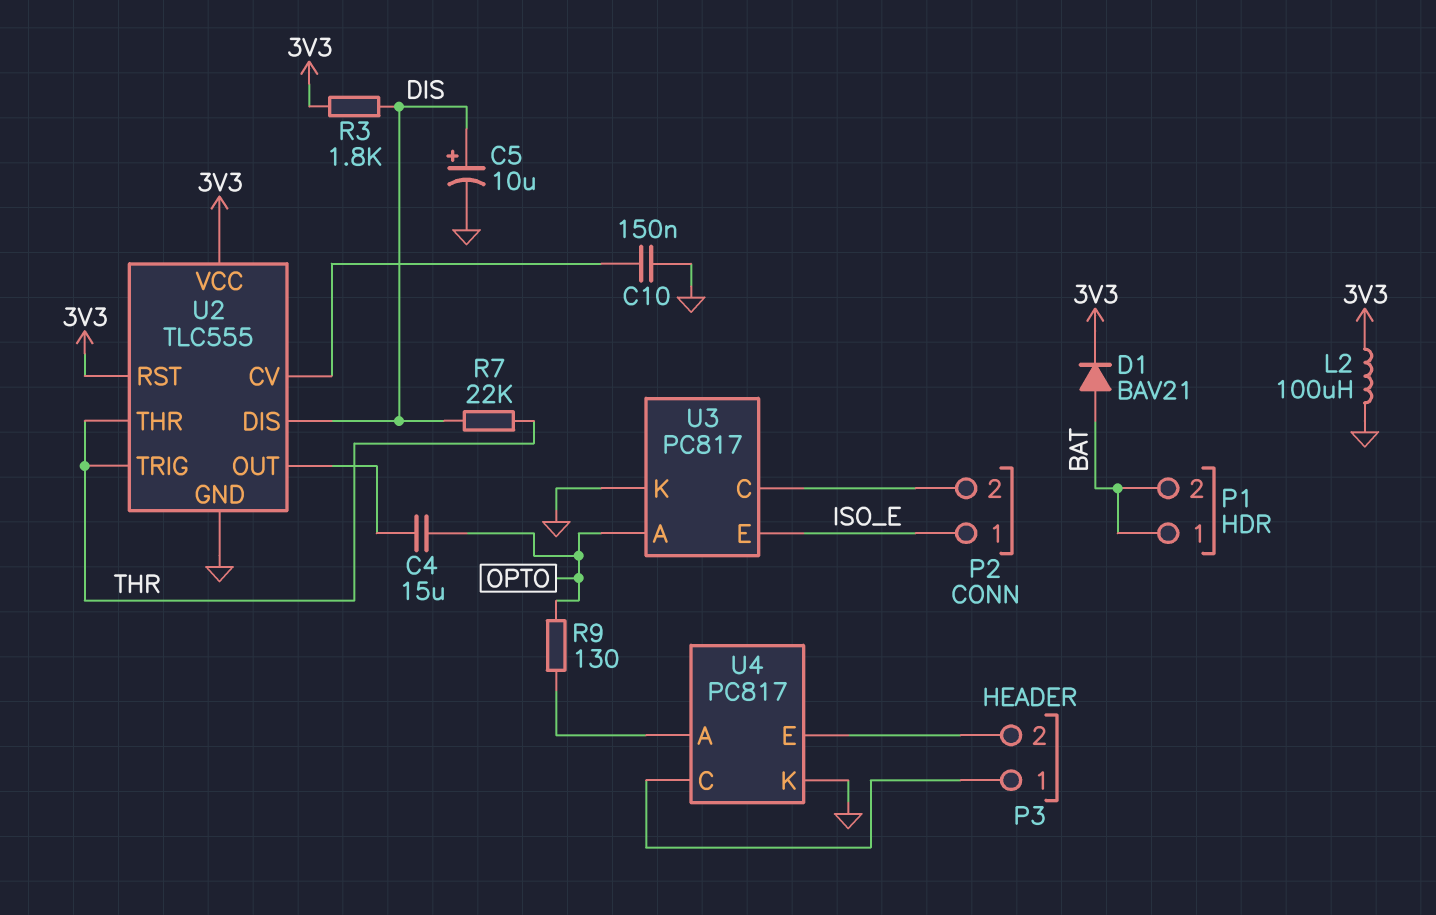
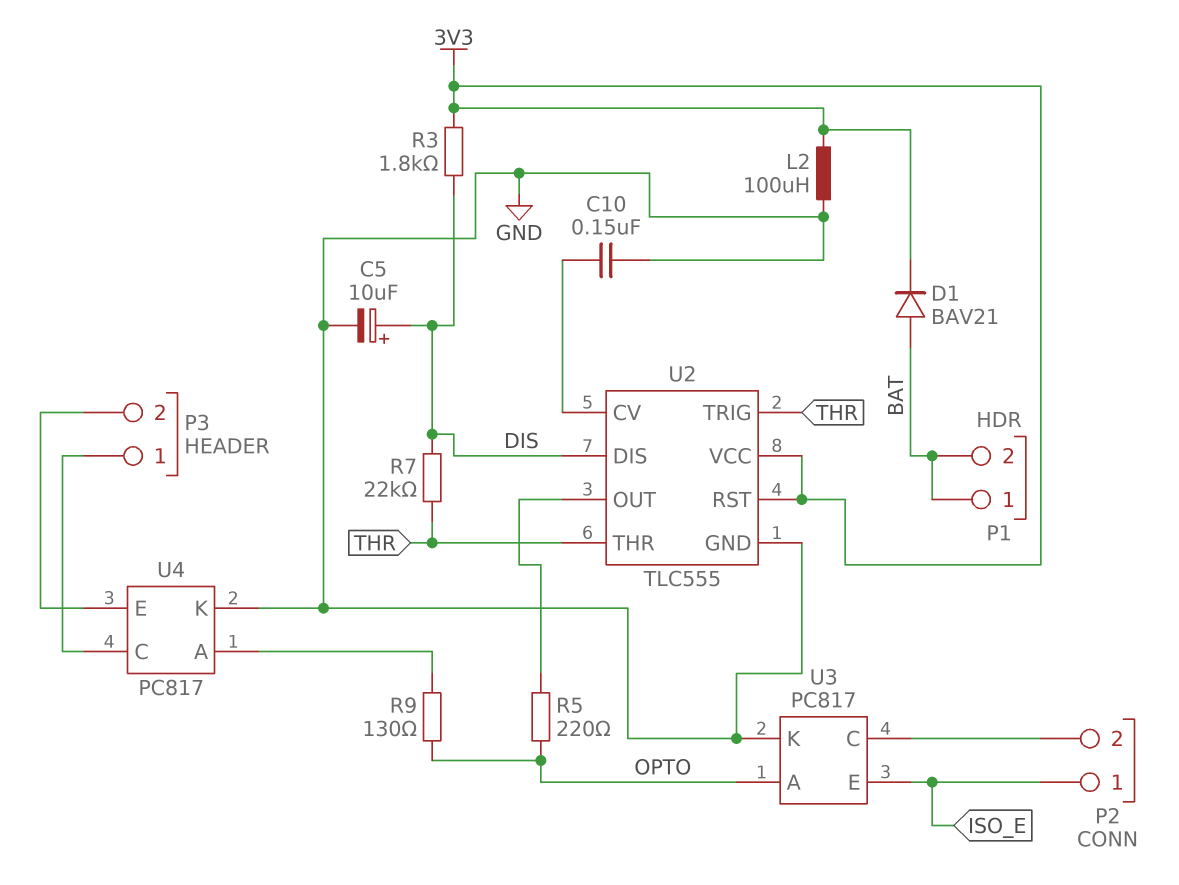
C4: 15uF (OPTO, U2/OUT) -> none
R5: none -> 220 (OPTO, U2/OUT)

